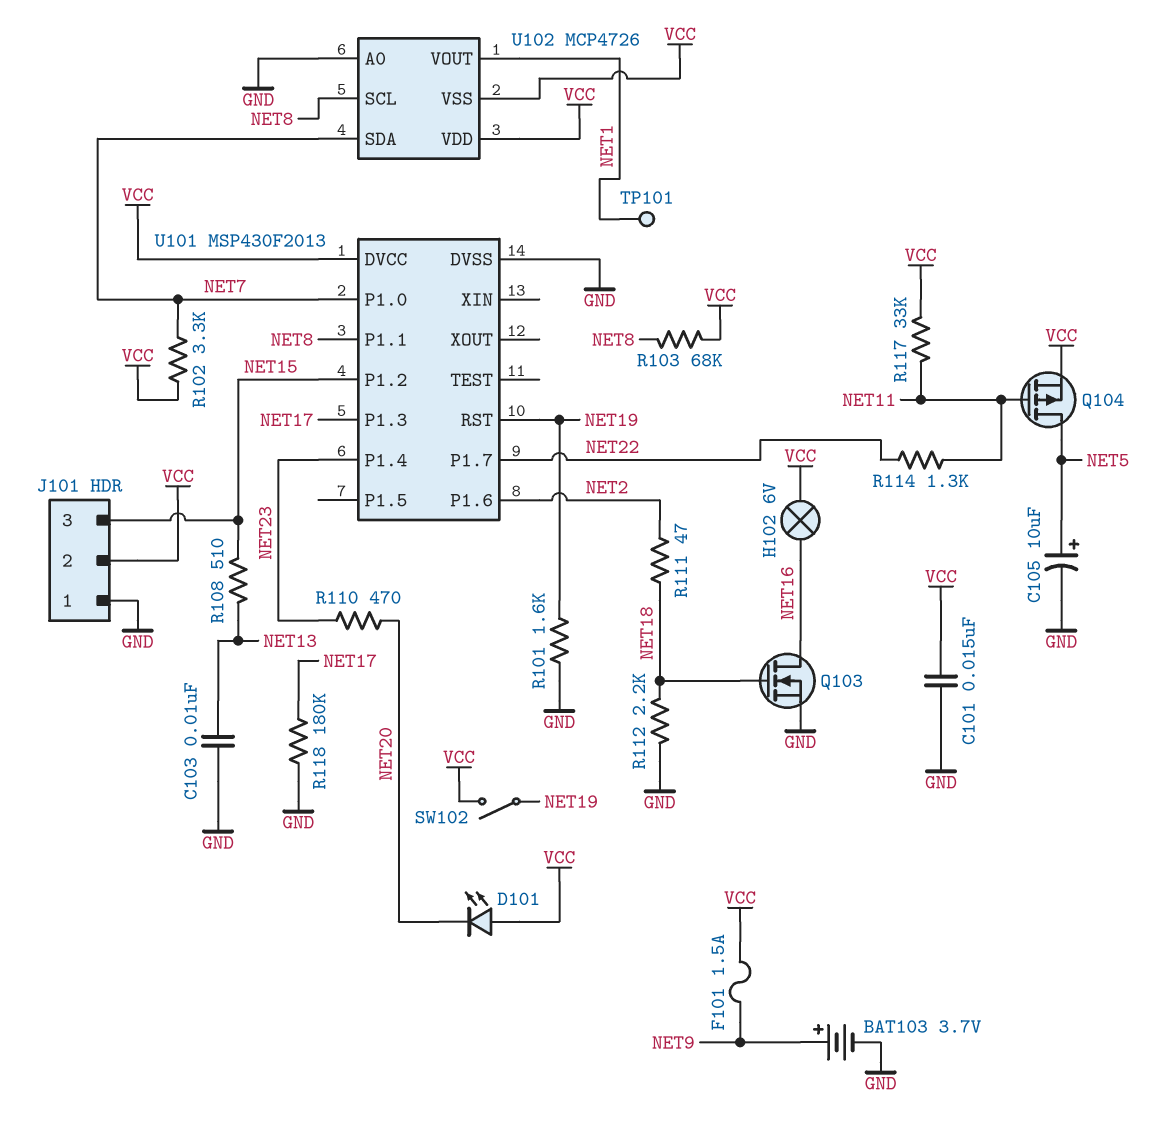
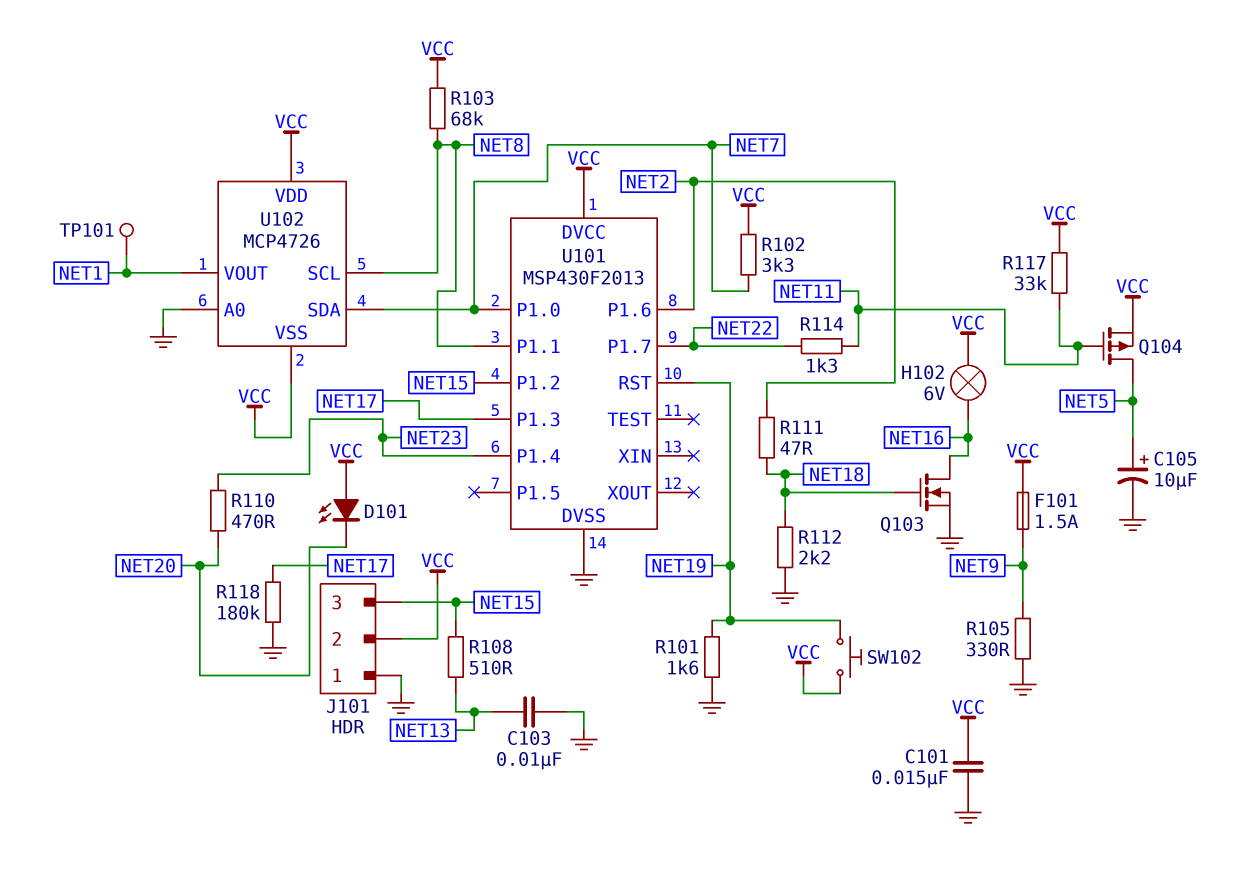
BAT103: 3.7V (plus NET9, minus GND) -> none
R105: none -> 330 (GND, NET9)
SW102: switch (NET19, VCC) -> button (NET19, VCC)

